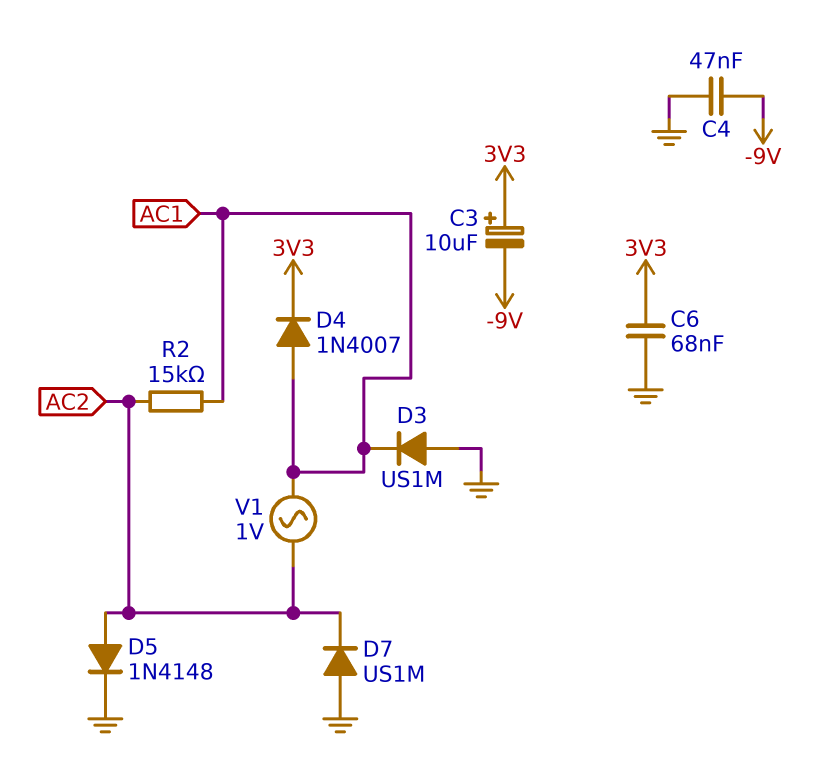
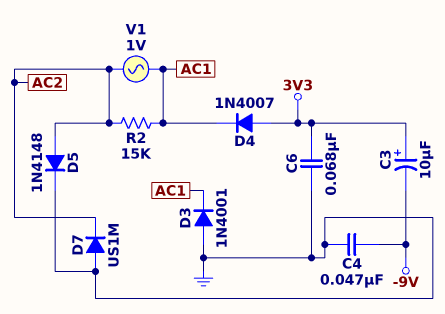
D3: diode US1M (A GND, K AC1) -> diode 1N4001 (A GND, K AC1)
D4: diode 1N4007 (A AC1, K 3V3) -> diode 1N4007 (A 3V3, K AC1)

